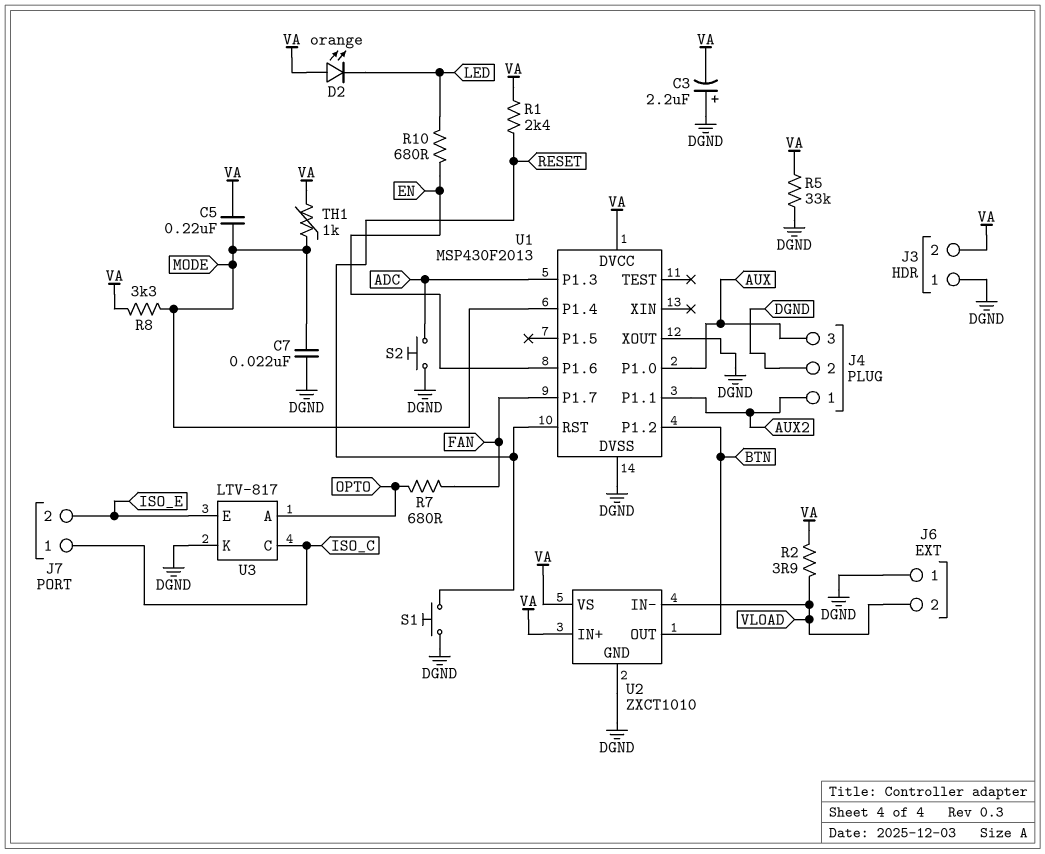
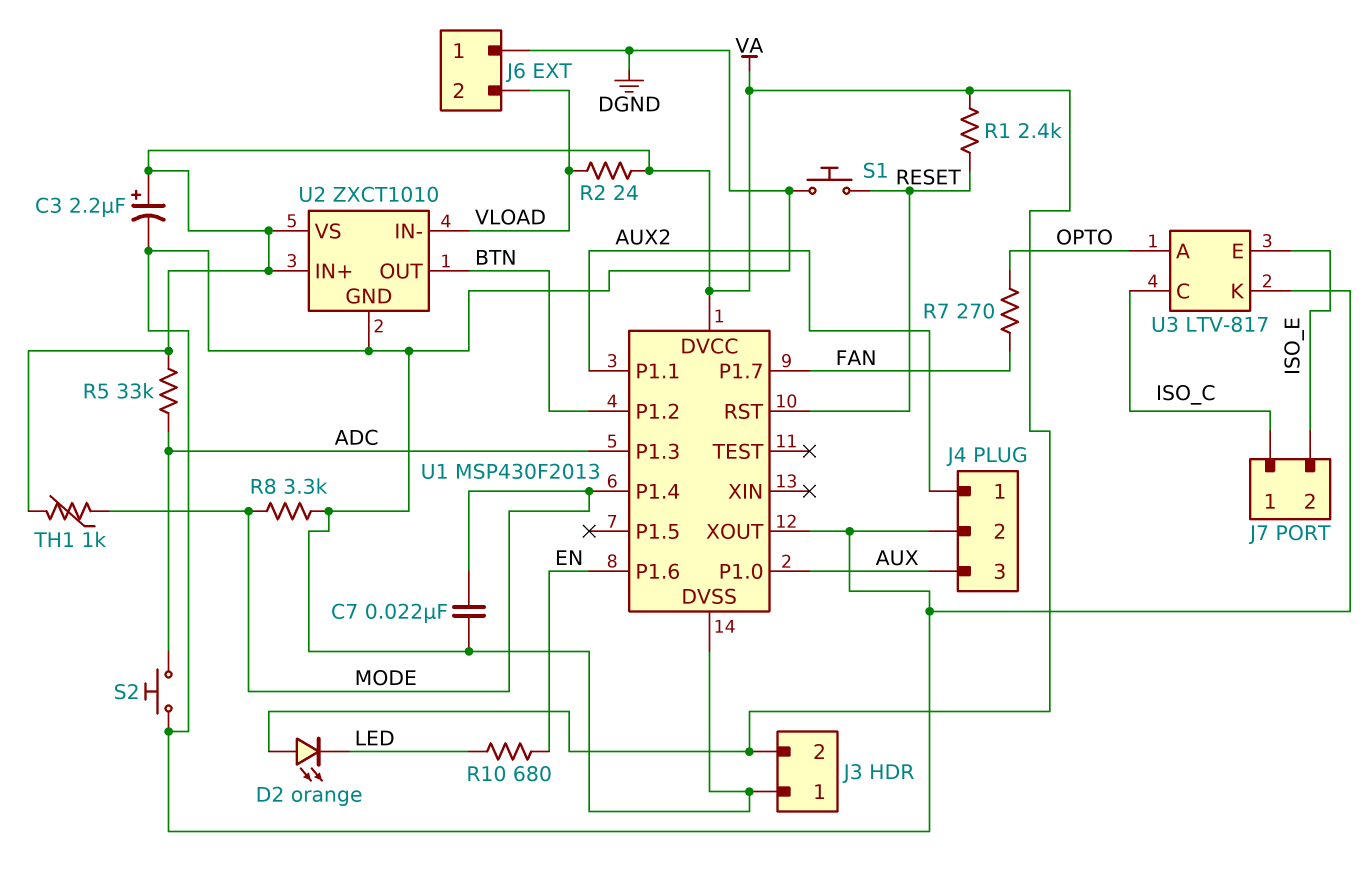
C3: 2.2uF (plus DGND, minus VA) -> 2.2uF (plus VA, minus DGND)
C5: 220nF (MODE, VA) -> none
R2: 3.9 (VA, VLOAD) -> 24 (VA, VLOAD)
R5: 33k (DGND, VA) -> 33k (ADC, VA)
R7: 680 (FAN, OPTO) -> 270 (FAN, OPTO)
R8: 3.3k (MODE, VA) -> 3.3k (DGND, MODE)

